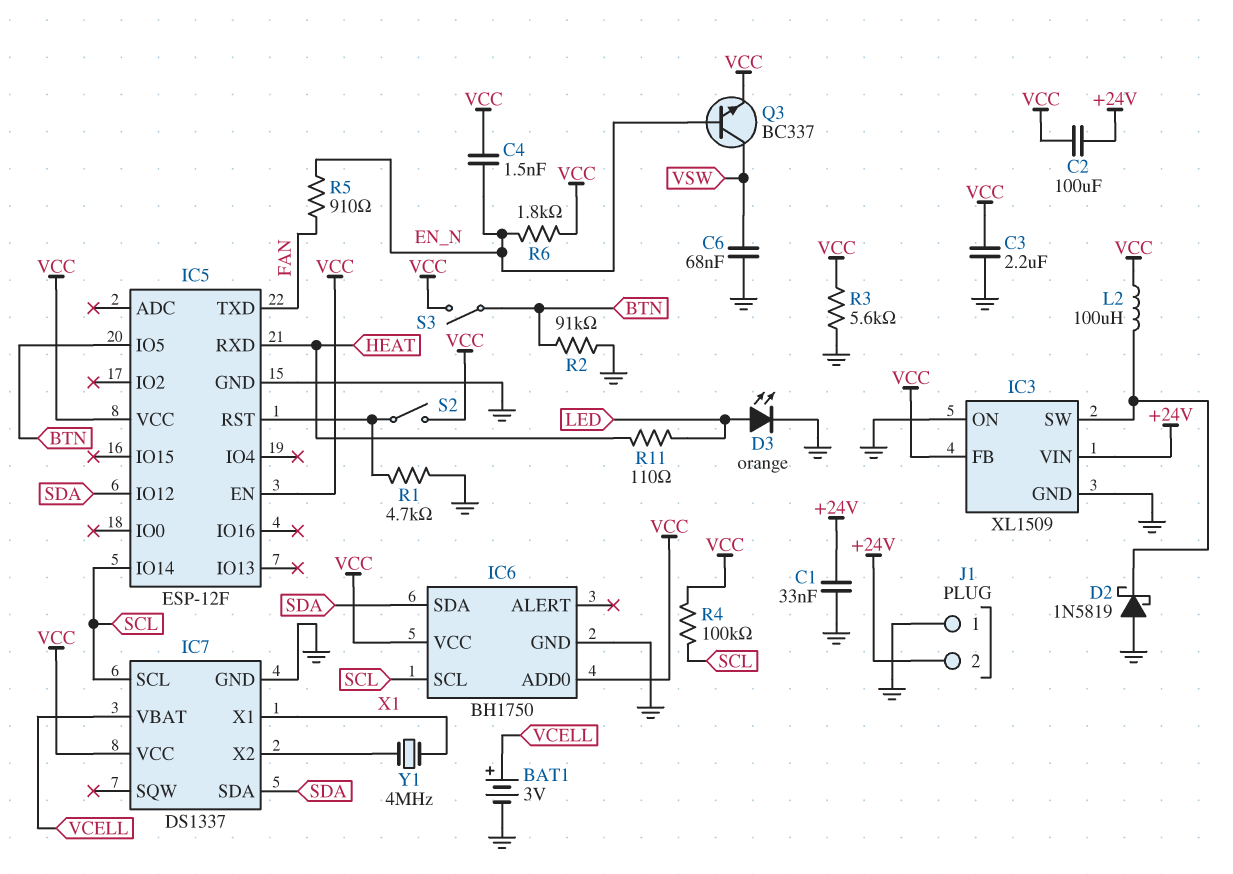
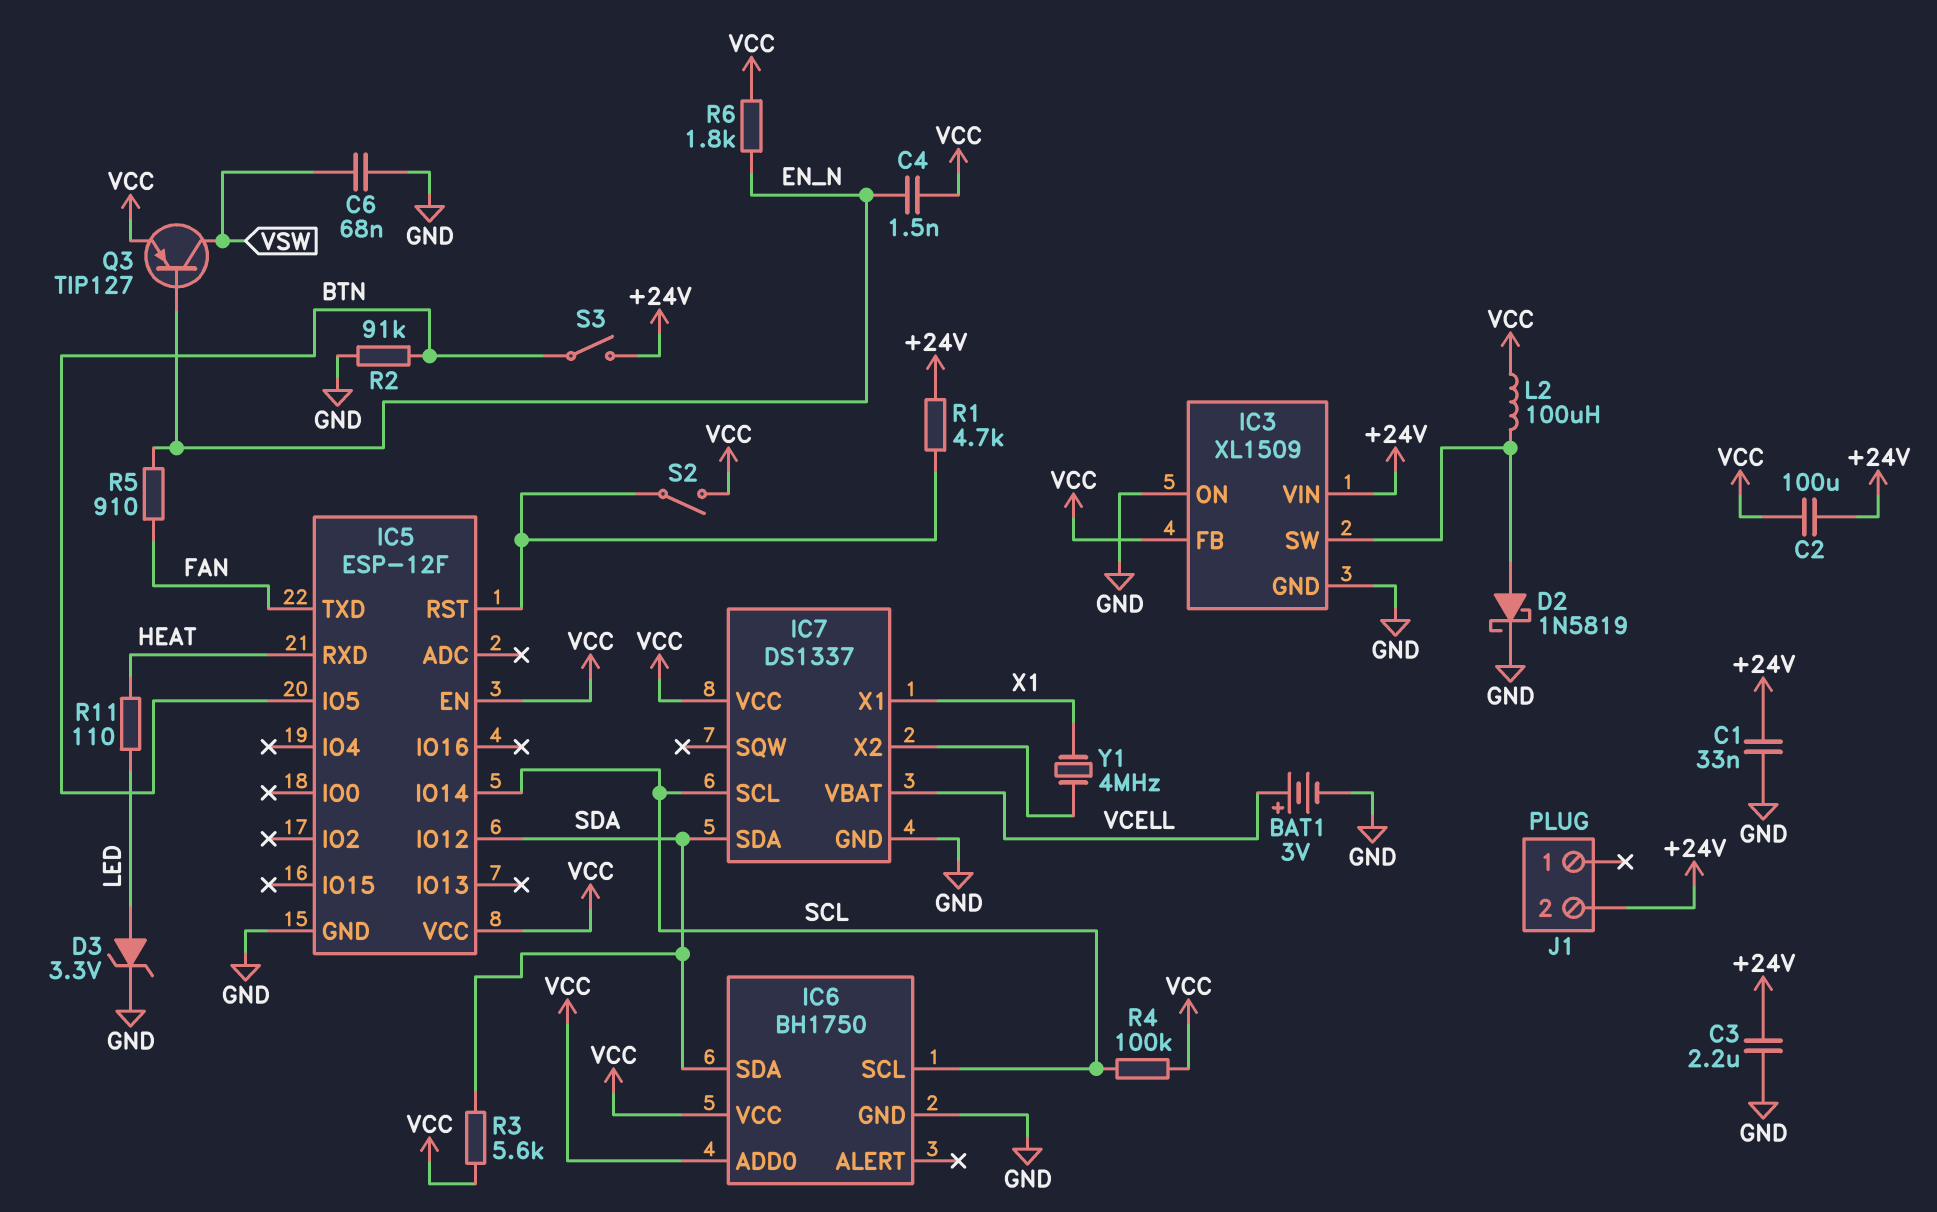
C3: 2.2uF (GND, VCC) -> 2.2uF (+24V, GND)
D2: schottky 1N5819 (A GND, K IC3/SW) -> schottky 1N5819 (A IC3/SW, K GND)
D3: LED orange (A LED, K GND) -> zener 3.3V (A LED, K GND)
J1 pin 1: GND -> none
Q3: NPN BC337 (B EN_N, C VSW, E VCC) -> PNP TIP127 (B EN_N, C VSW, E VCC)
R1: 4.7k (GND, IC5/RST) -> 4.7k (+24V, IC5/RST)
R3: 5.6k (GND, VCC) -> 5.6k (SDA, VCC)
S3: switch (BTN, VCC) -> switch (+24V, BTN)

